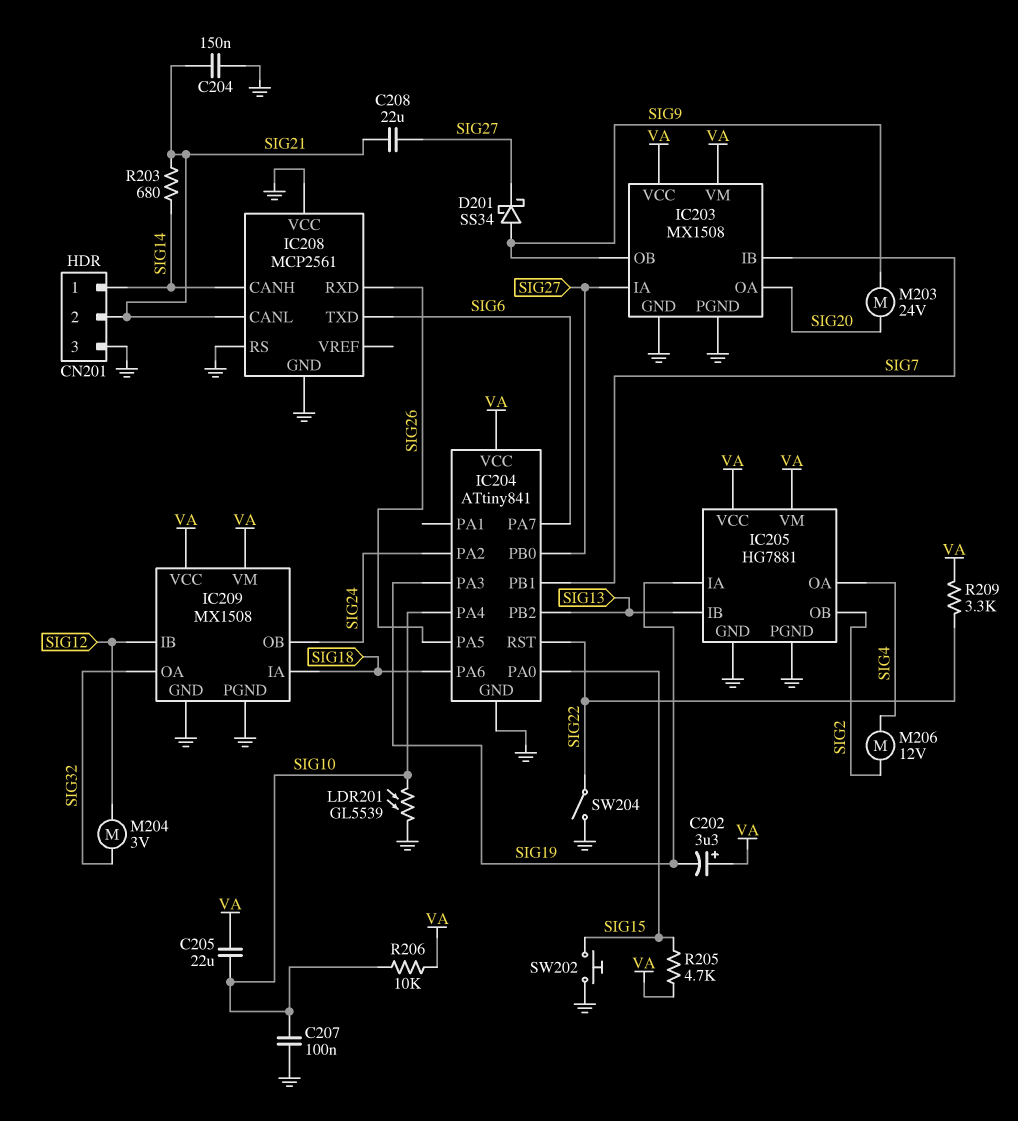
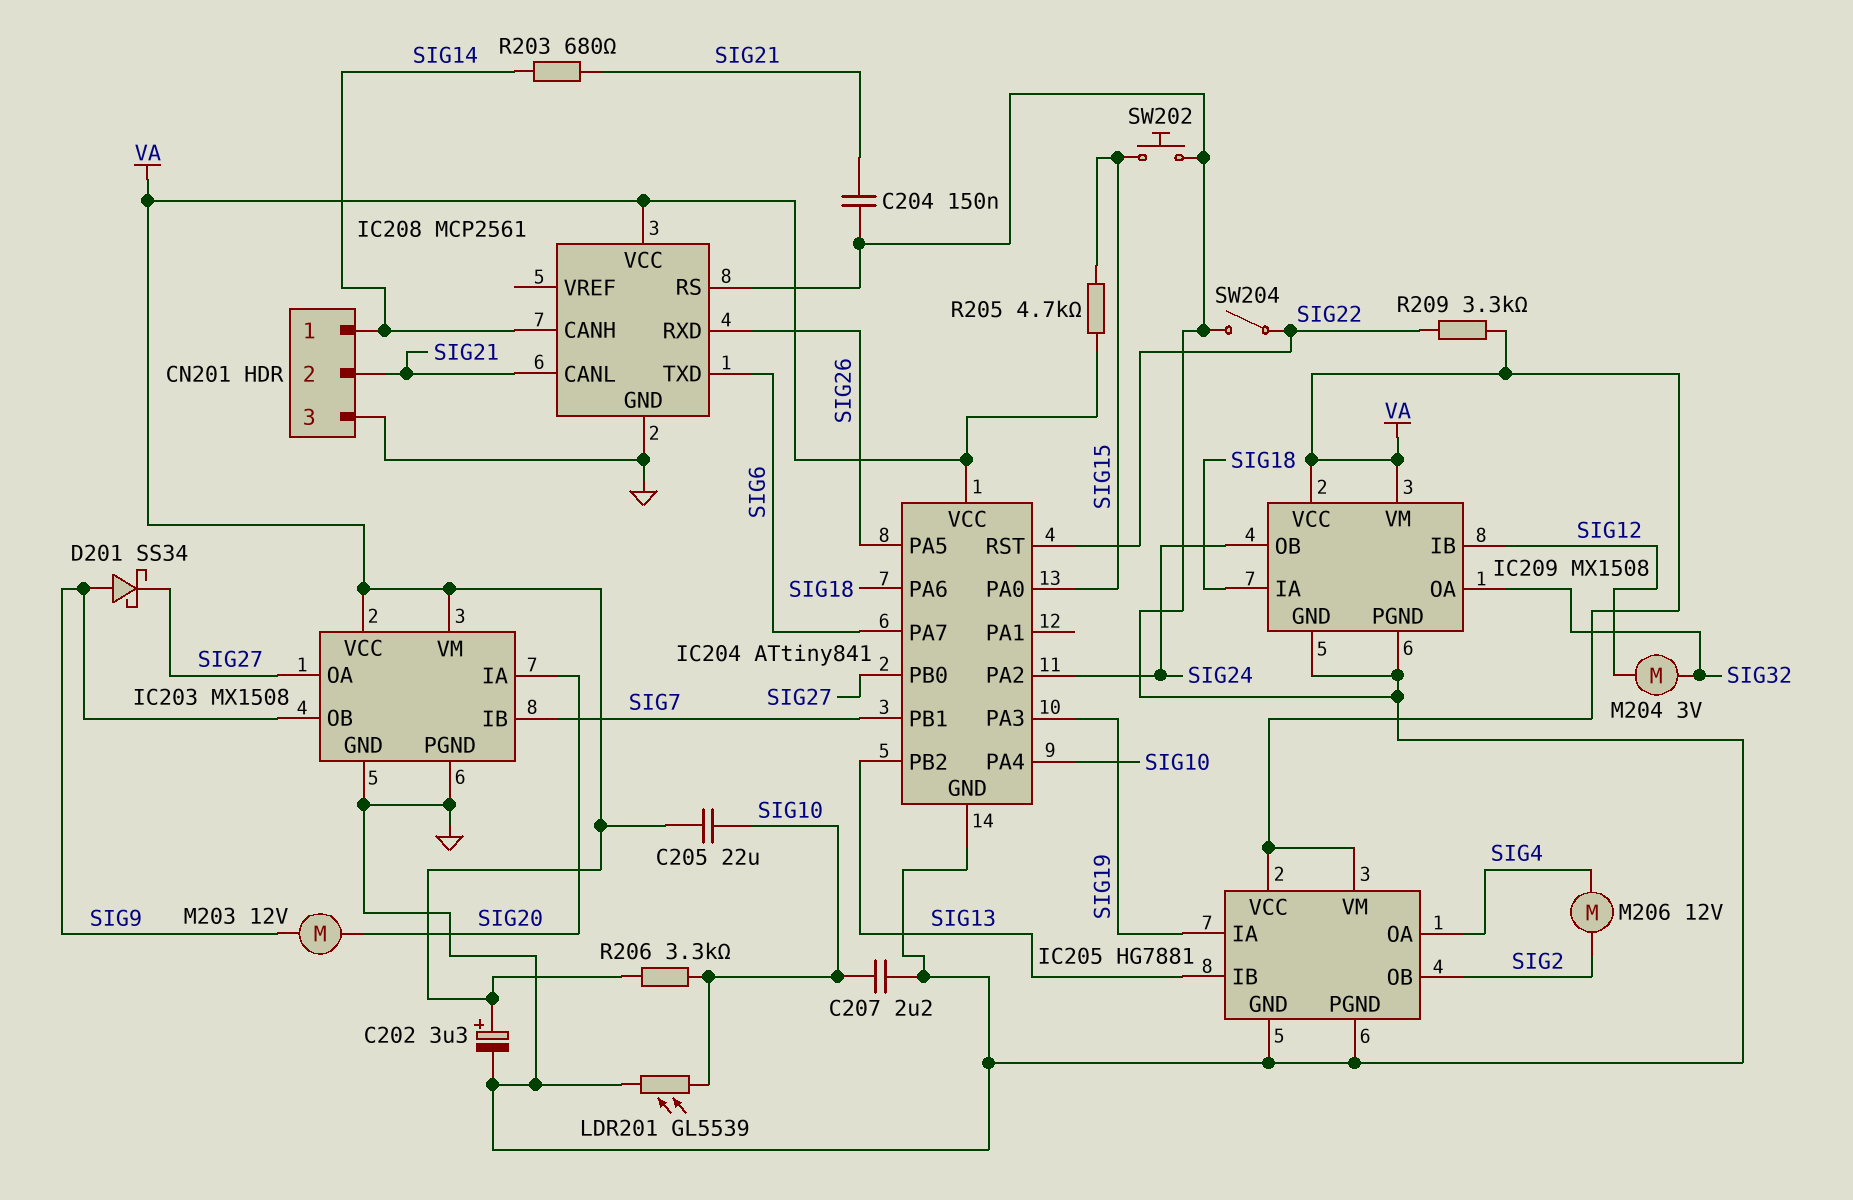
C202: 3.3uF (plus VA, minus SIG19) -> 3.3uF (plus VA, minus GND)
C207: 100nF (GND, SIG10) -> 2.2uF (GND, SIG10)
C208: 22uF (SIG21, SIG27) -> none
IC203 pin IA: SIG27 -> SIG20
IC203 pin OA: SIG20 -> SIG27
IC208 pin VCC: GND -> VA
M203: motor 24V (SIG9, SIG20) -> motor 12V (SIG9, SIG20)
R206: 10k (SIG10, VA) -> 3.3k (SIG10, VA)

